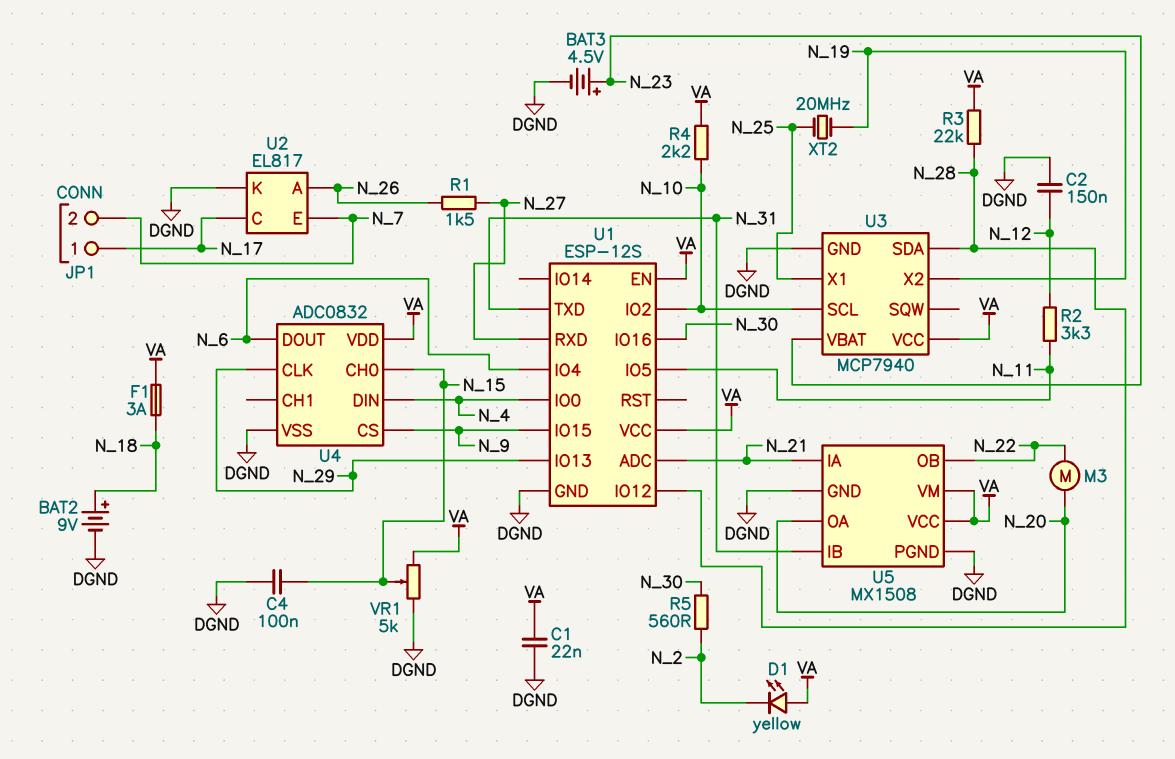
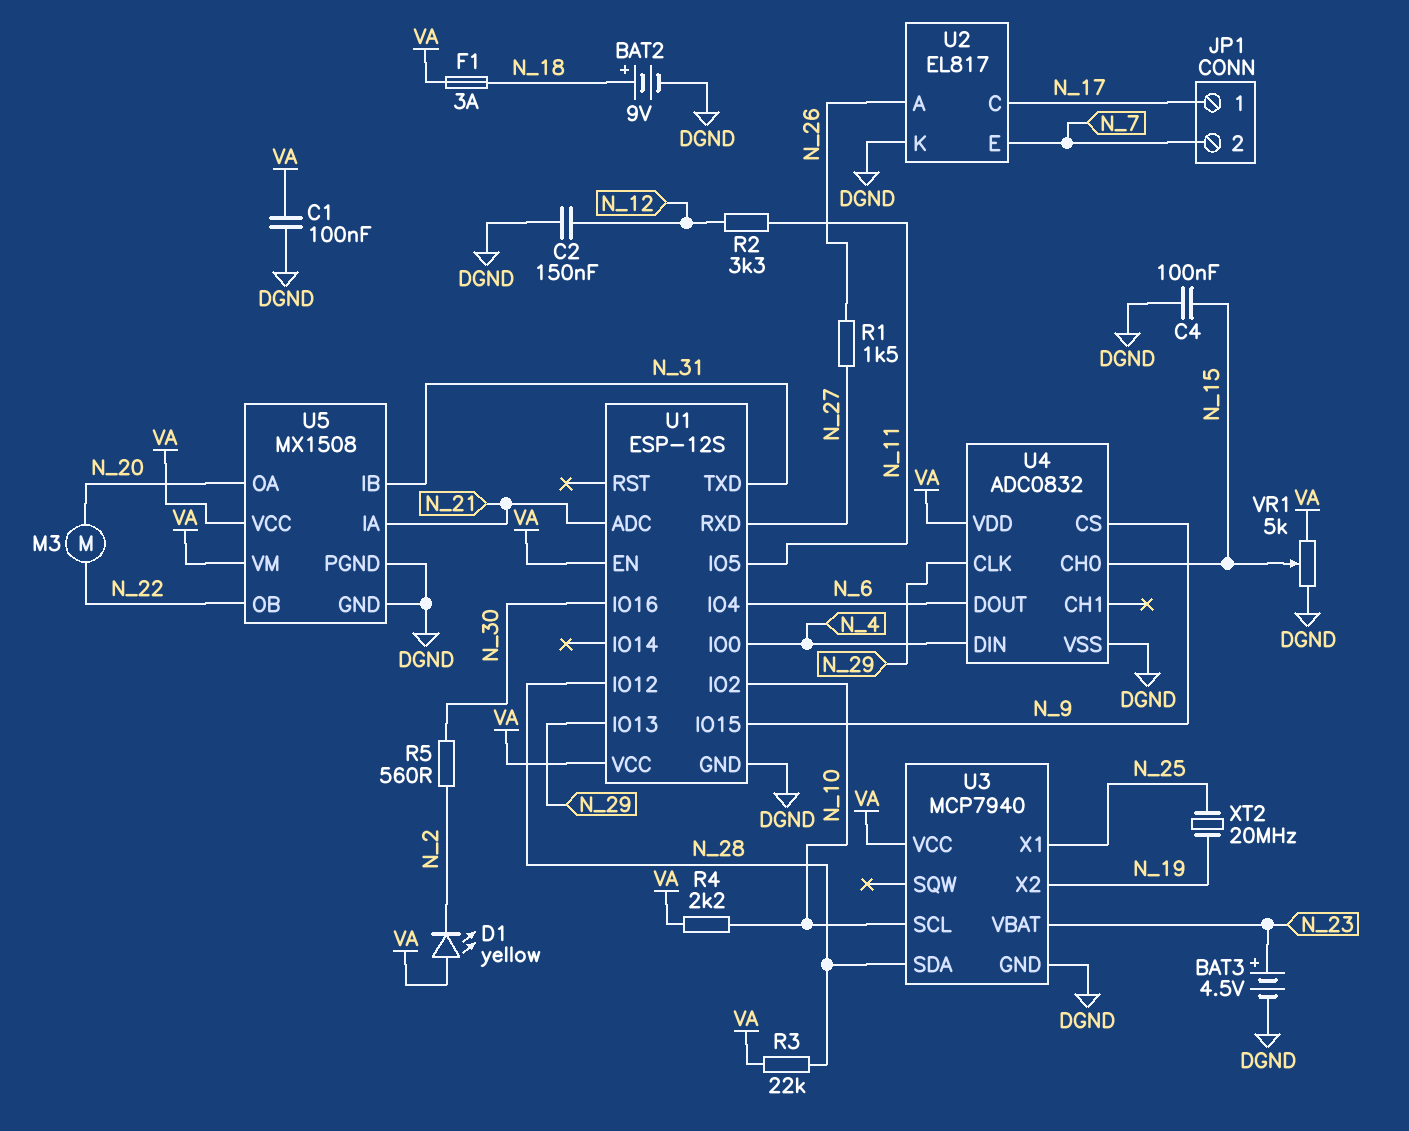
C1: 22nF (DGND, VA) -> 100nF (DGND, VA)

